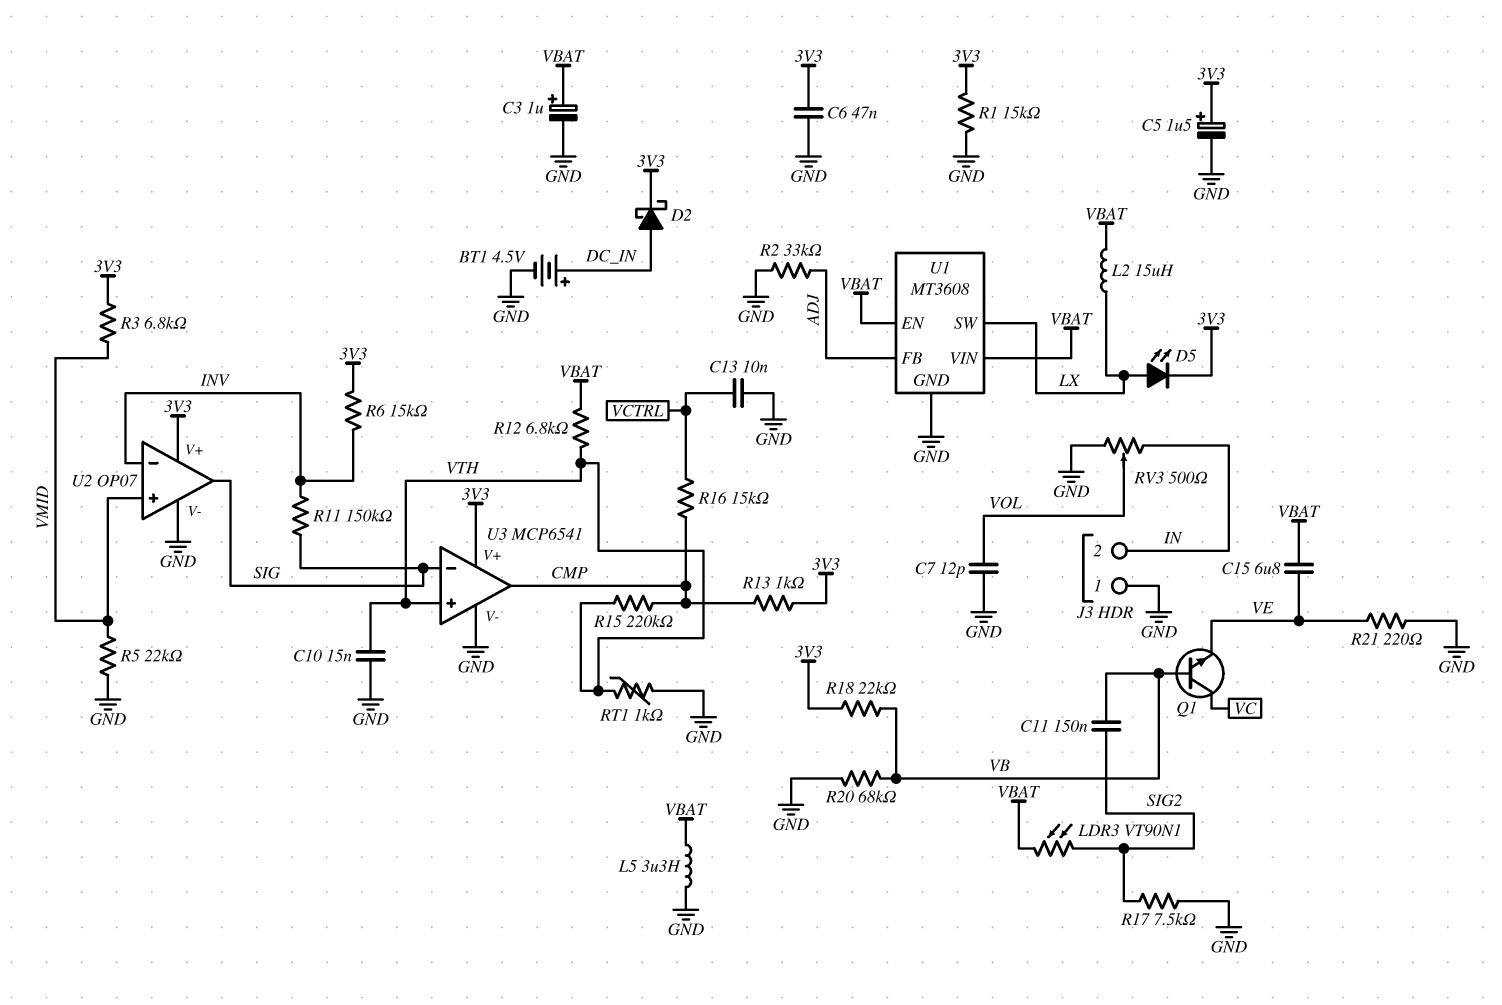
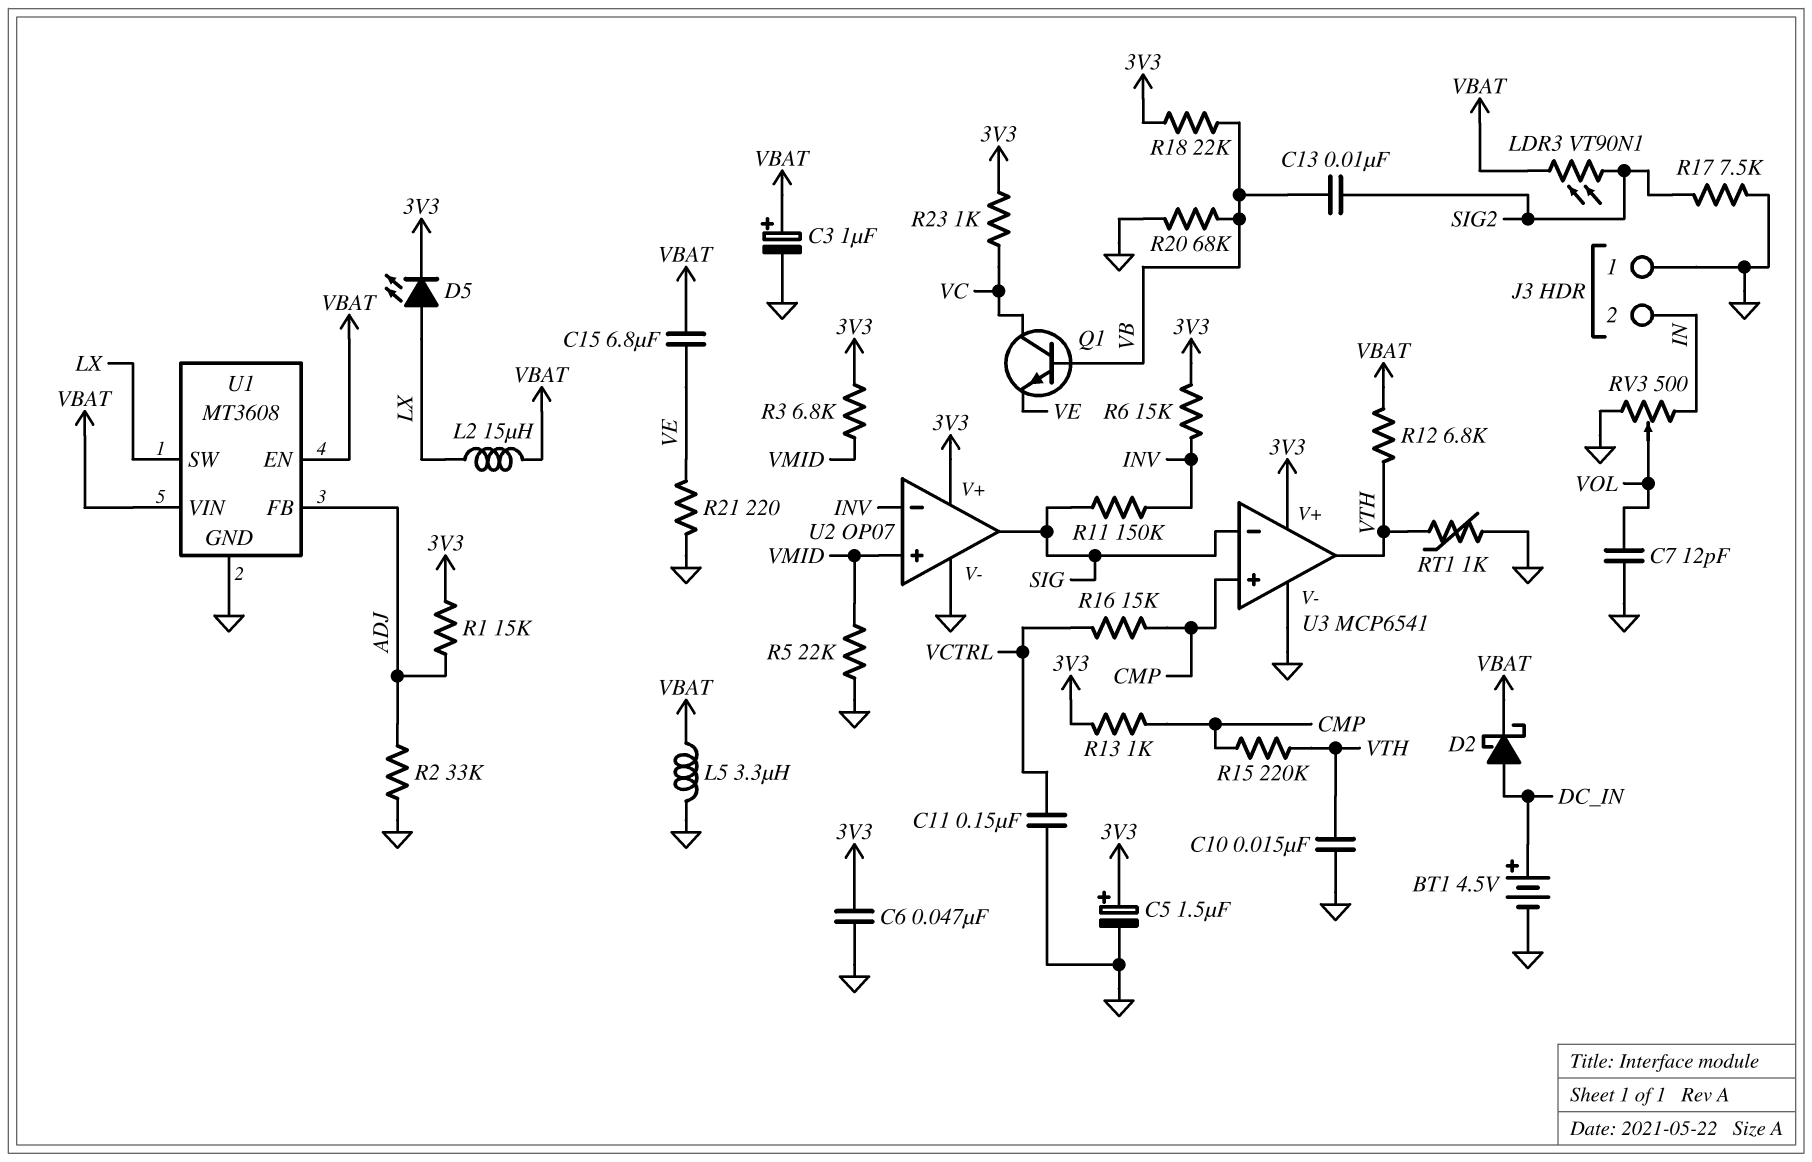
C11: 150nF (SIG2, VB) -> 150nF (GND, VCTRL)
C13: 10nF (GND, VCTRL) -> 10nF (SIG2, VB)
D2: schottky (A DC_IN, K 3V3) -> schottky (A DC_IN, K VBAT)
R1: 15k (3V3, GND) -> 15k (3V3, ADJ)
R23: none -> 1k (3V3, VC)
U3 pin in+: VTH -> CMP
U3 pin out: CMP -> VTH

